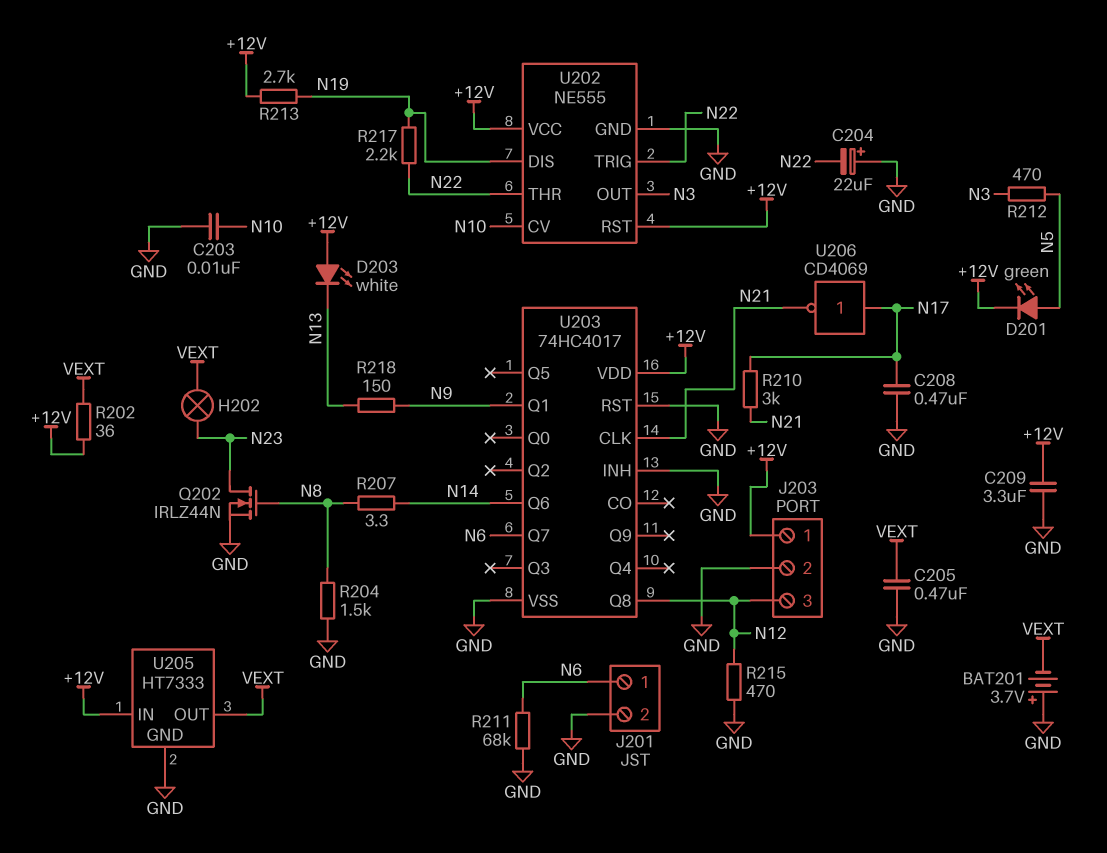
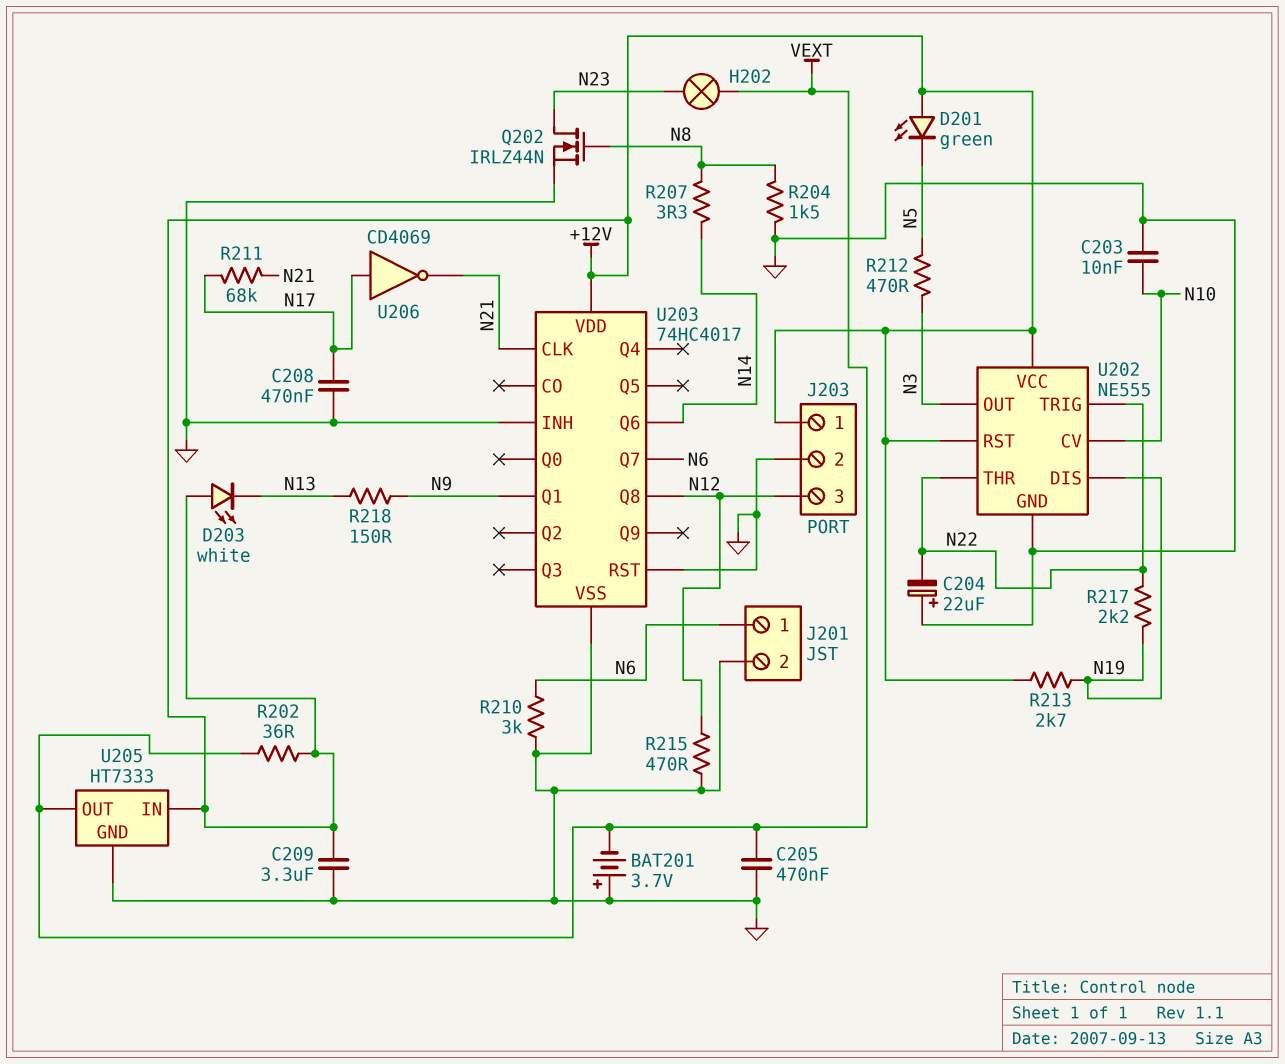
D201: LED green (A N5, K +12V) -> LED green (A +12V, K N5)
R210: 3k (N17, N21) -> 3k (GND, N6)
R211: 68k (GND, N6) -> 68k (N17, N21)

